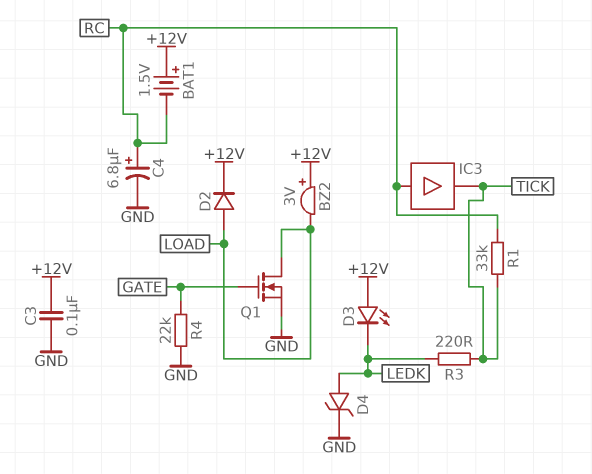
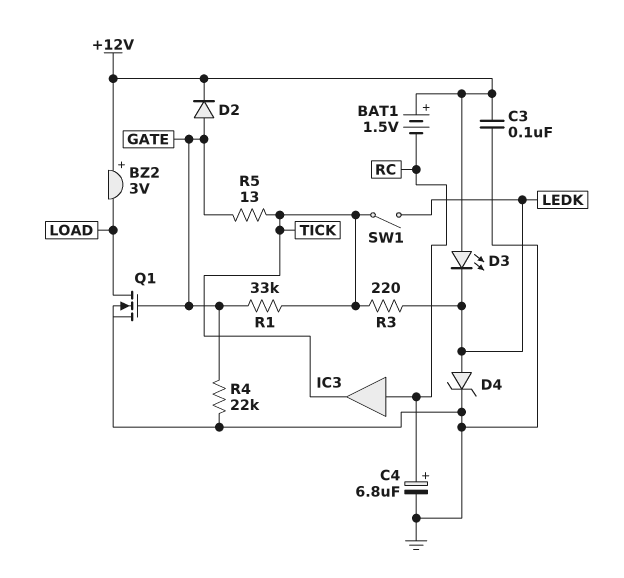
D2: diode (A LOAD, K +12V) -> diode (A GATE, K +12V)
R1: 33k (RC, TICK) -> 33k (GATE, TICK)
R5: none -> 13 (GATE, TICK)
SW1: none -> switch (LEDK, TICK)

